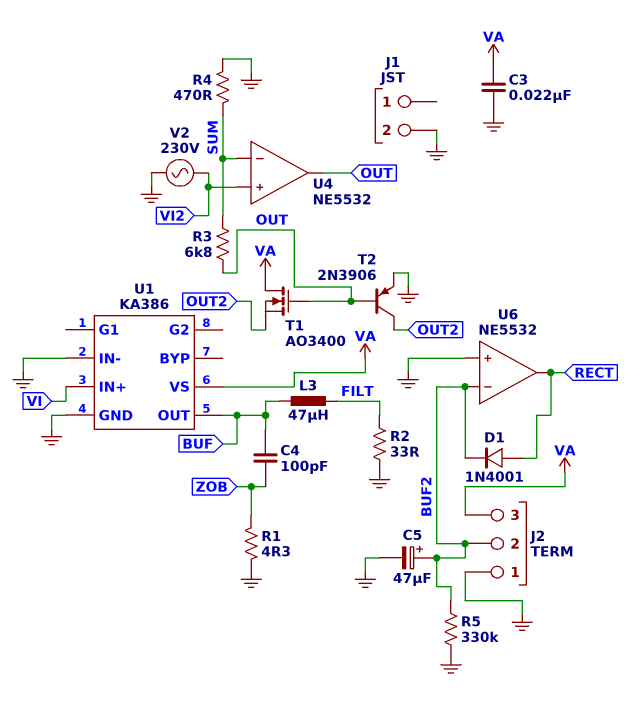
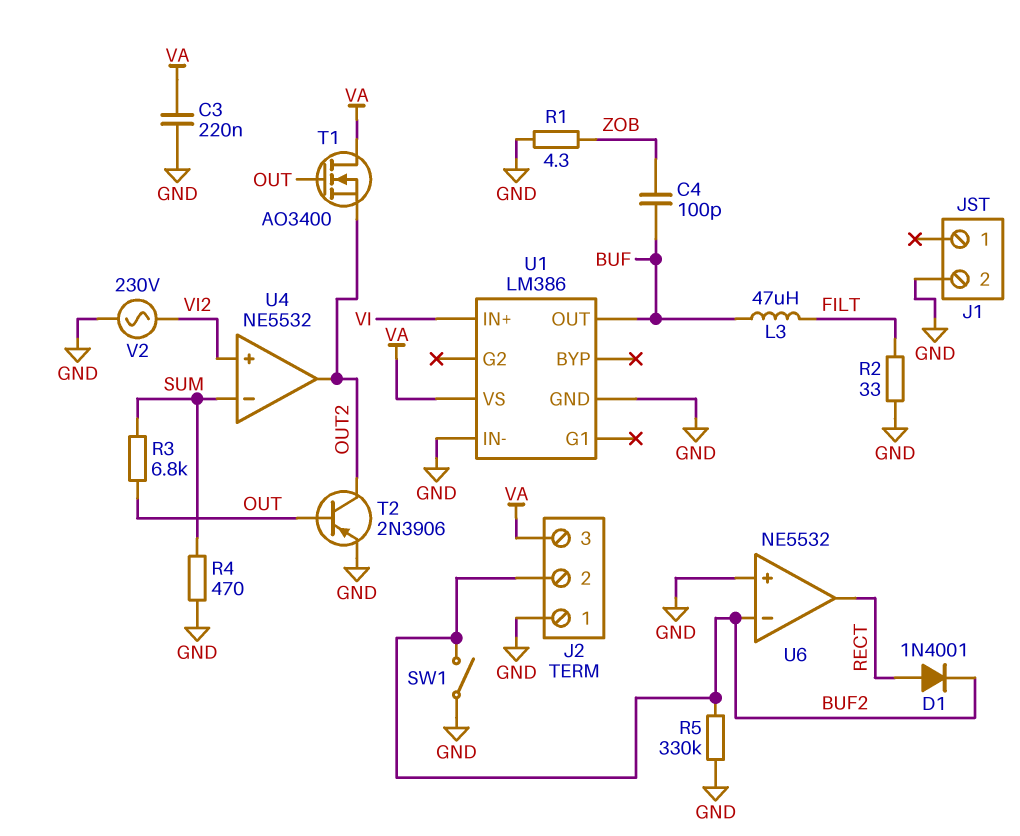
C3: 22nF (GND, VA) -> 220nF (GND, VA)
C5: 47uF (plus BUF2, minus GND) -> none
SW1: none -> switch (BUF2, GND)
U1: KA386 -> LM386
U4 pin out: OUT -> OUT2

